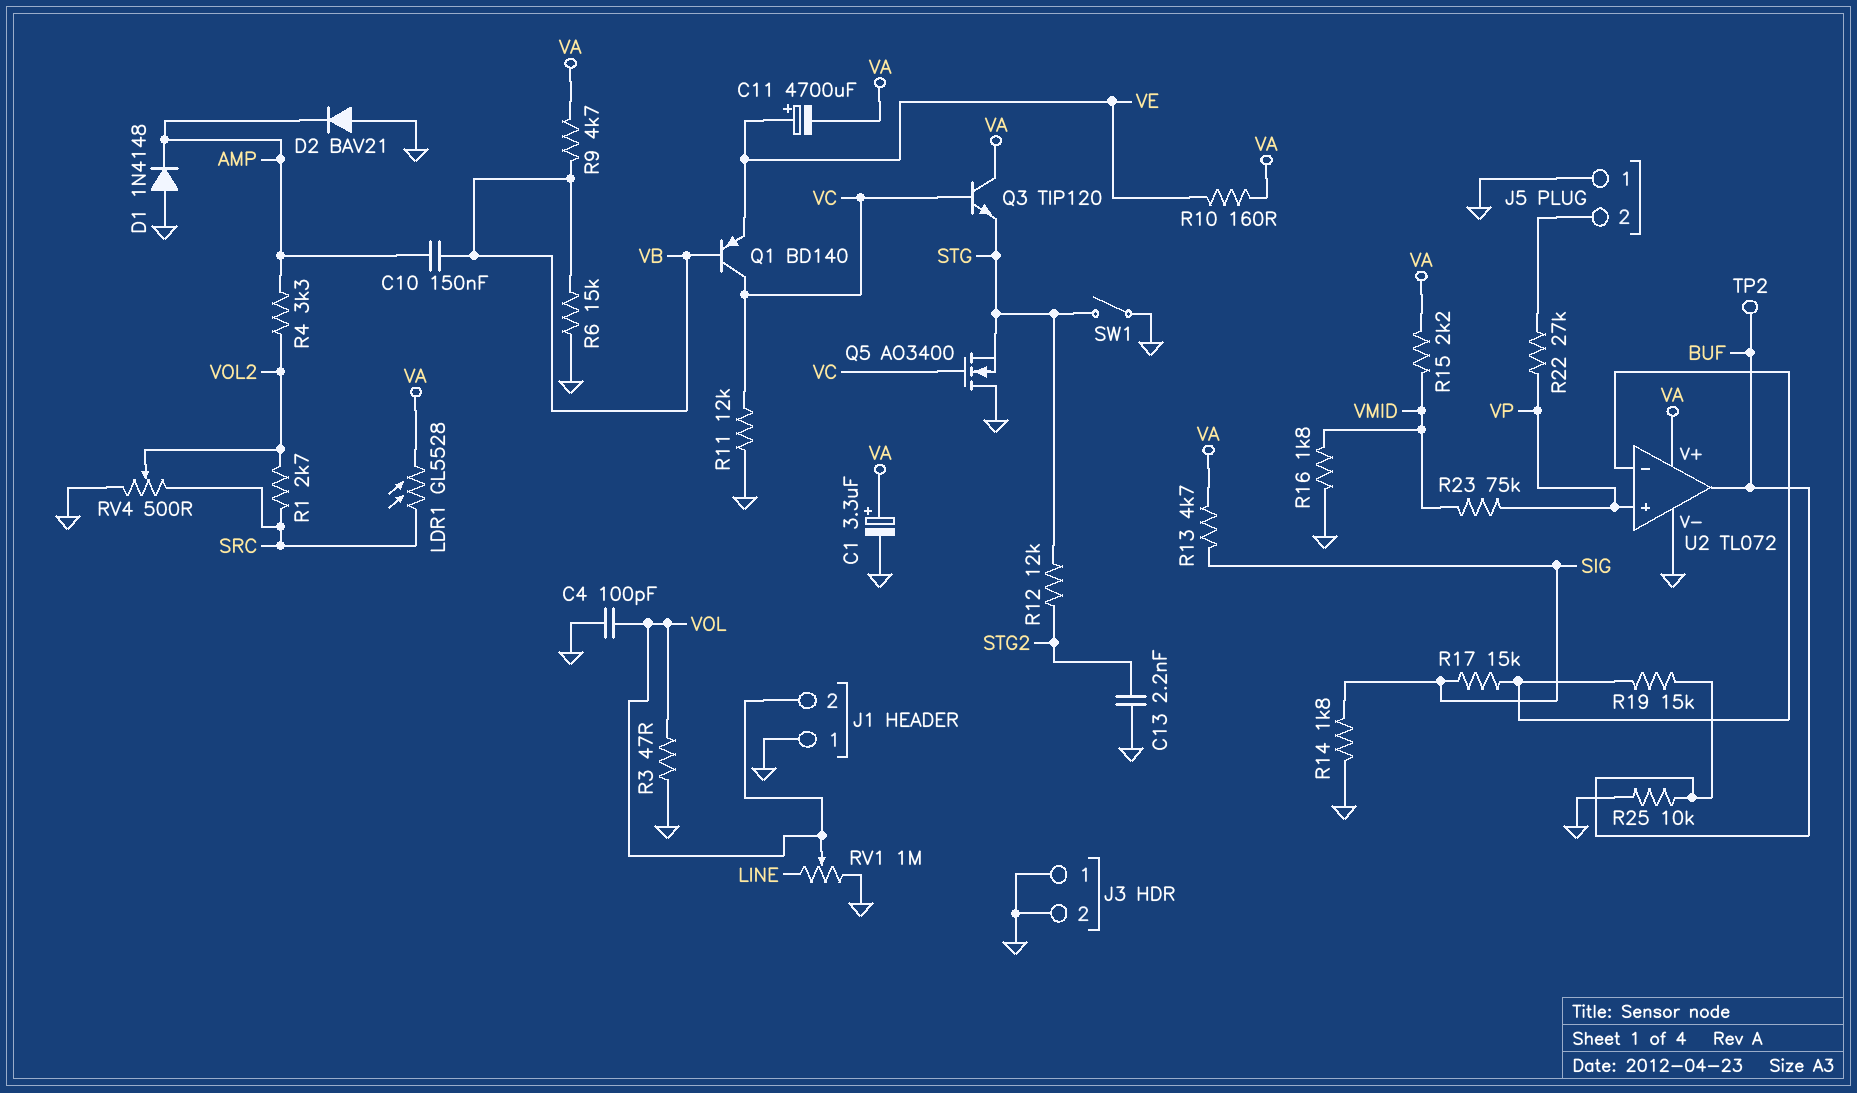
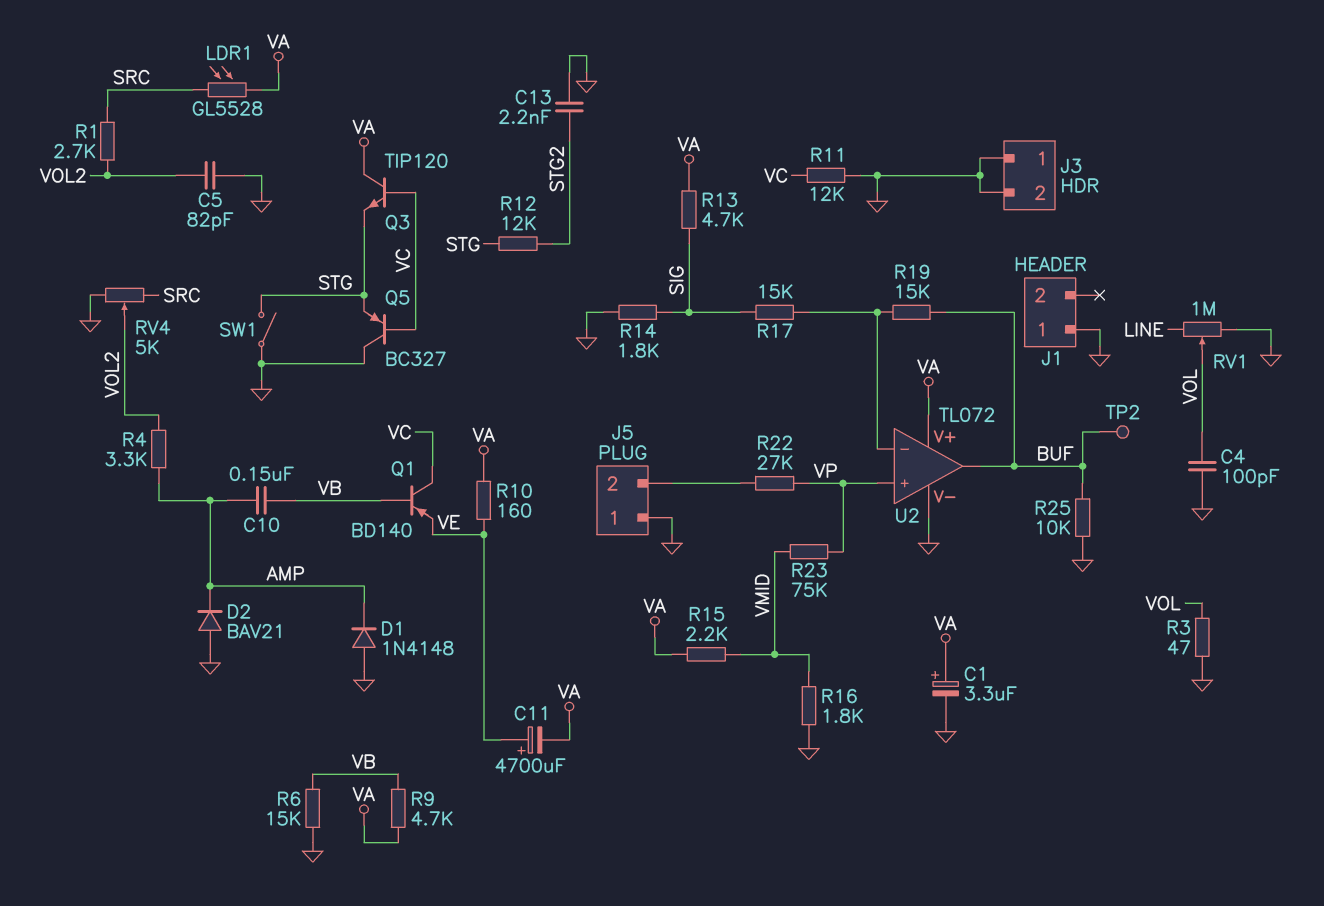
C5: none -> 82pF (GND, VOL2)
J1 pin 2: VOL -> none
Q5: NMOS AO3400 (G VC, D GND, S STG) -> PNP BC327 (B VC, C GND, E STG)
RV4: 500 (GND, SRC, wiper VOL2) -> 5k (GND, SRC, wiper VOL2)

